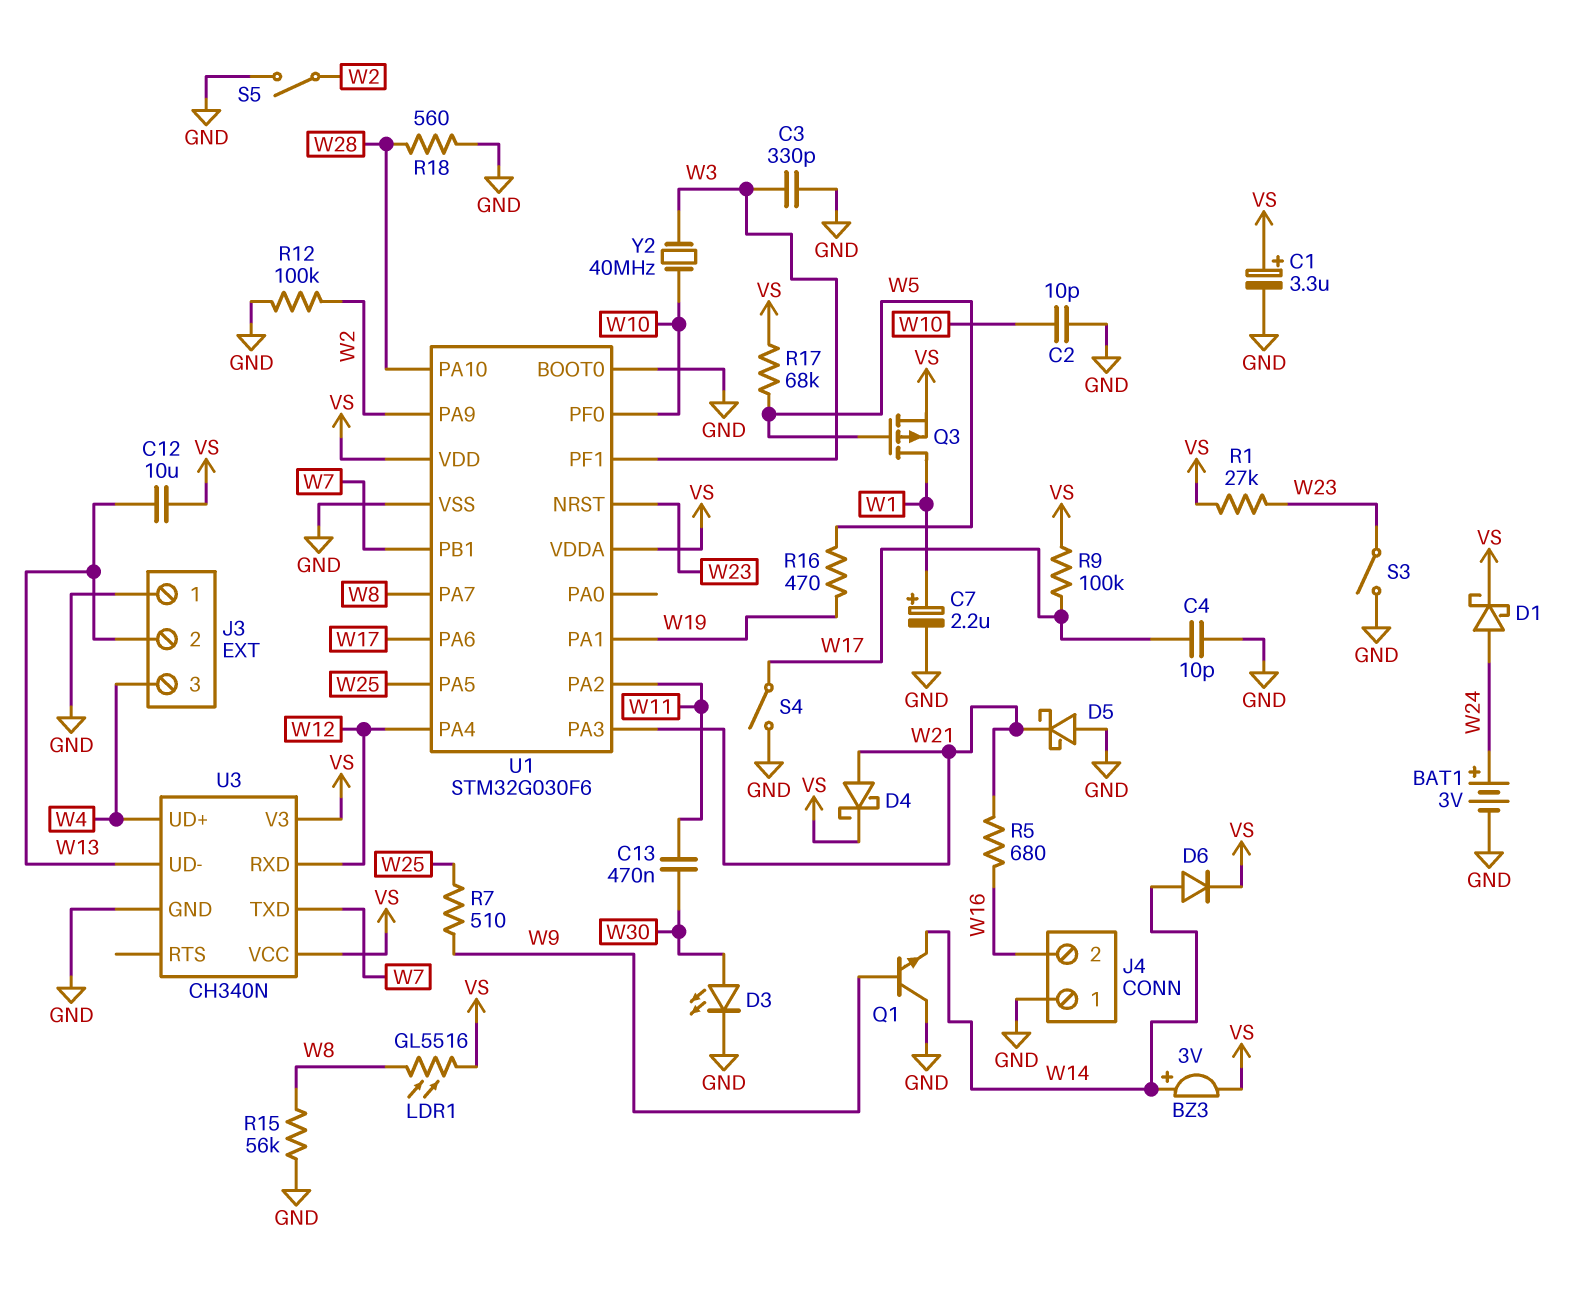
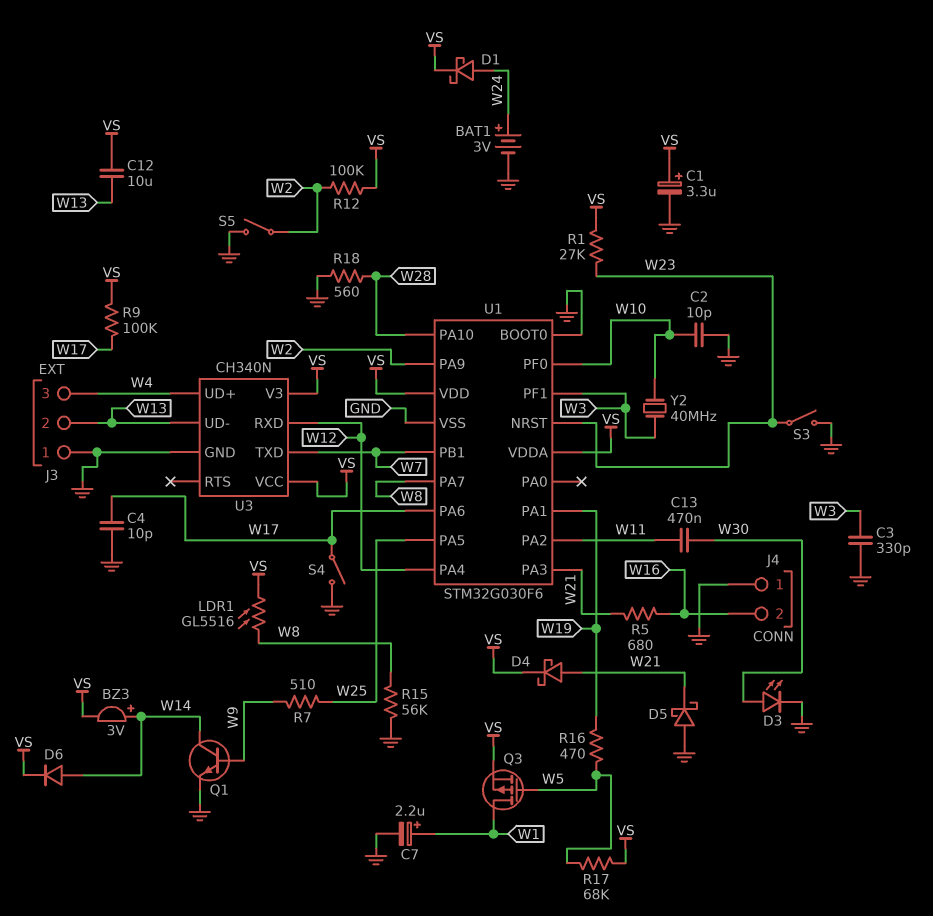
Q1: NPN (B W9, C GND, E W14) -> NPN (B W9, C W14, E GND)
R12: 100k (GND, W2) -> 100k (VS, W2)

